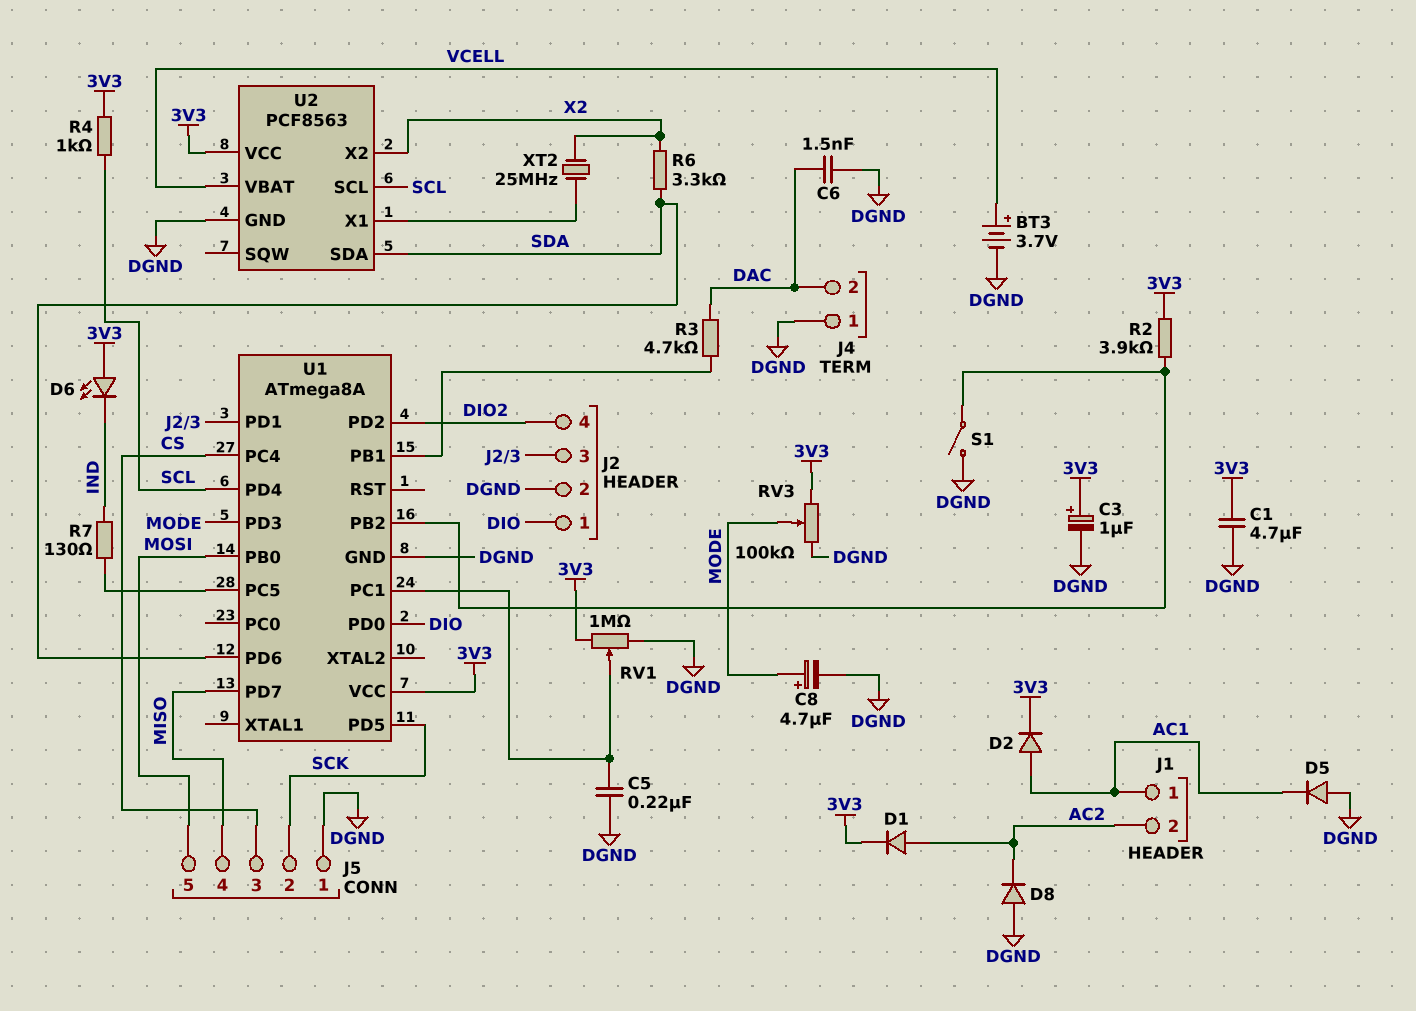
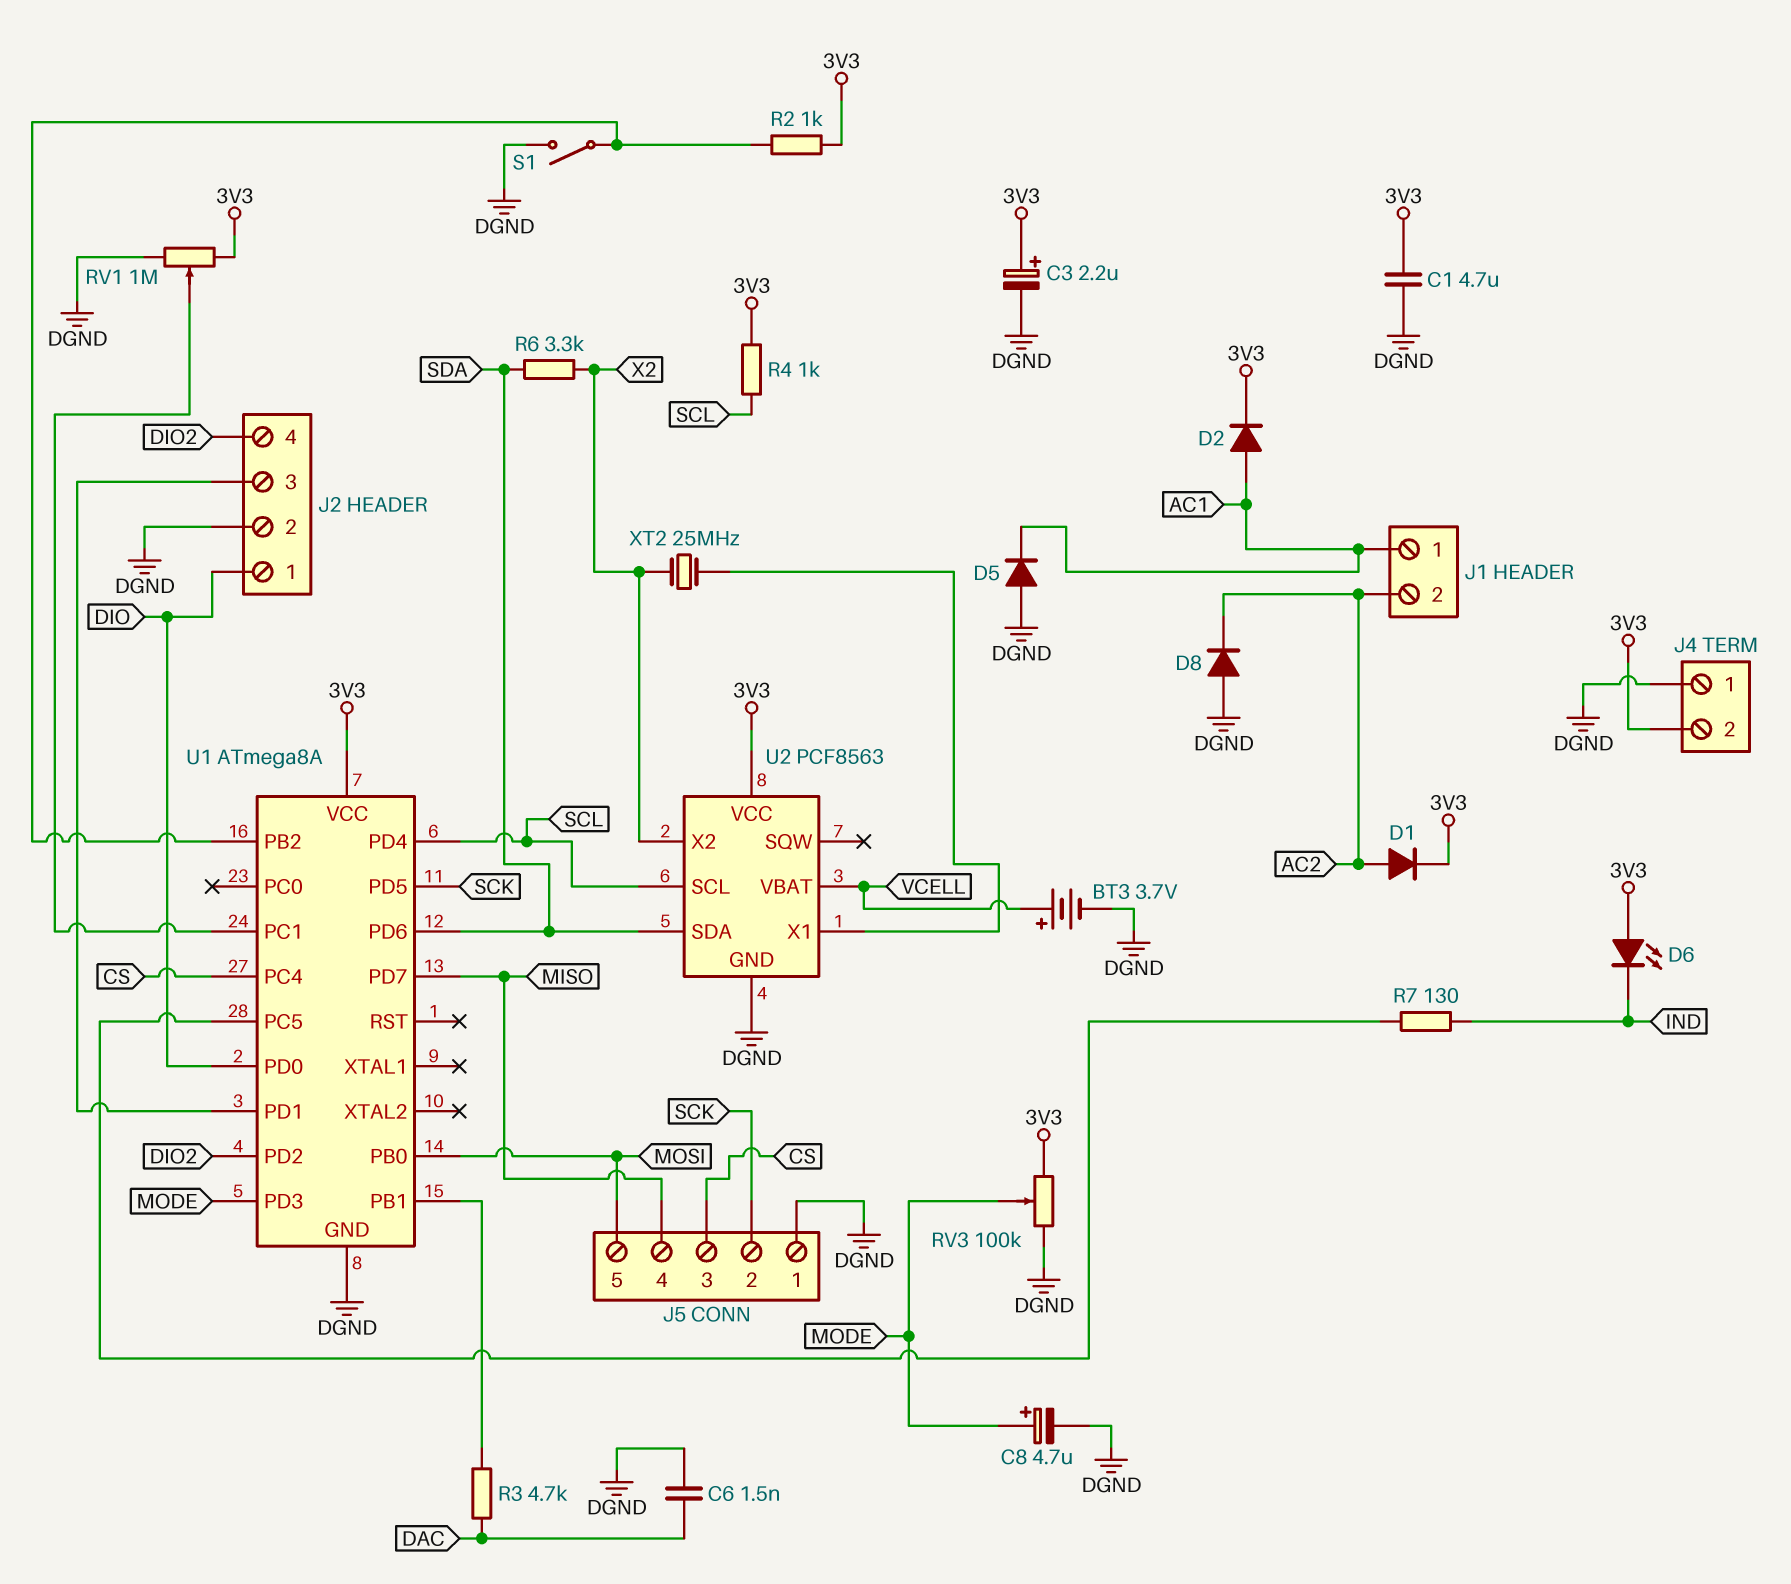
C3: 1uF (plus 3V3, minus DGND) -> 2.2uF (plus 3V3, minus DGND)
C5: 220nF (DGND, U1/PC1) -> none
J4 pin 2: DAC -> 3V3
R2: 3.9k (3V3, U1/PB2) -> 1k (3V3, U1/PB2)

